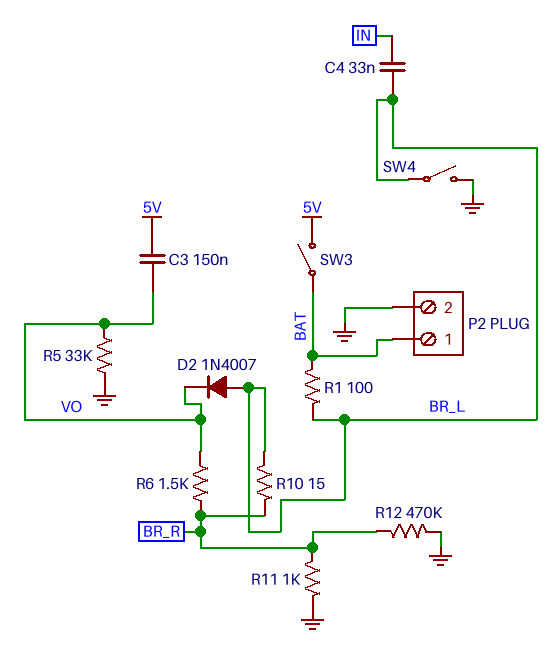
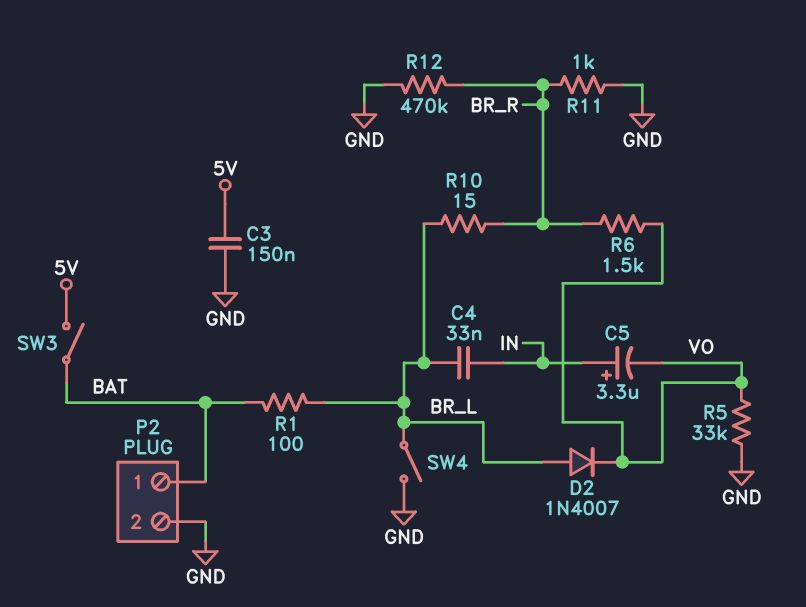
C3: 150nF (5V, VO) -> 150nF (5V, GND)
C5: none -> 3.3uF (plus IN, minus VO)

